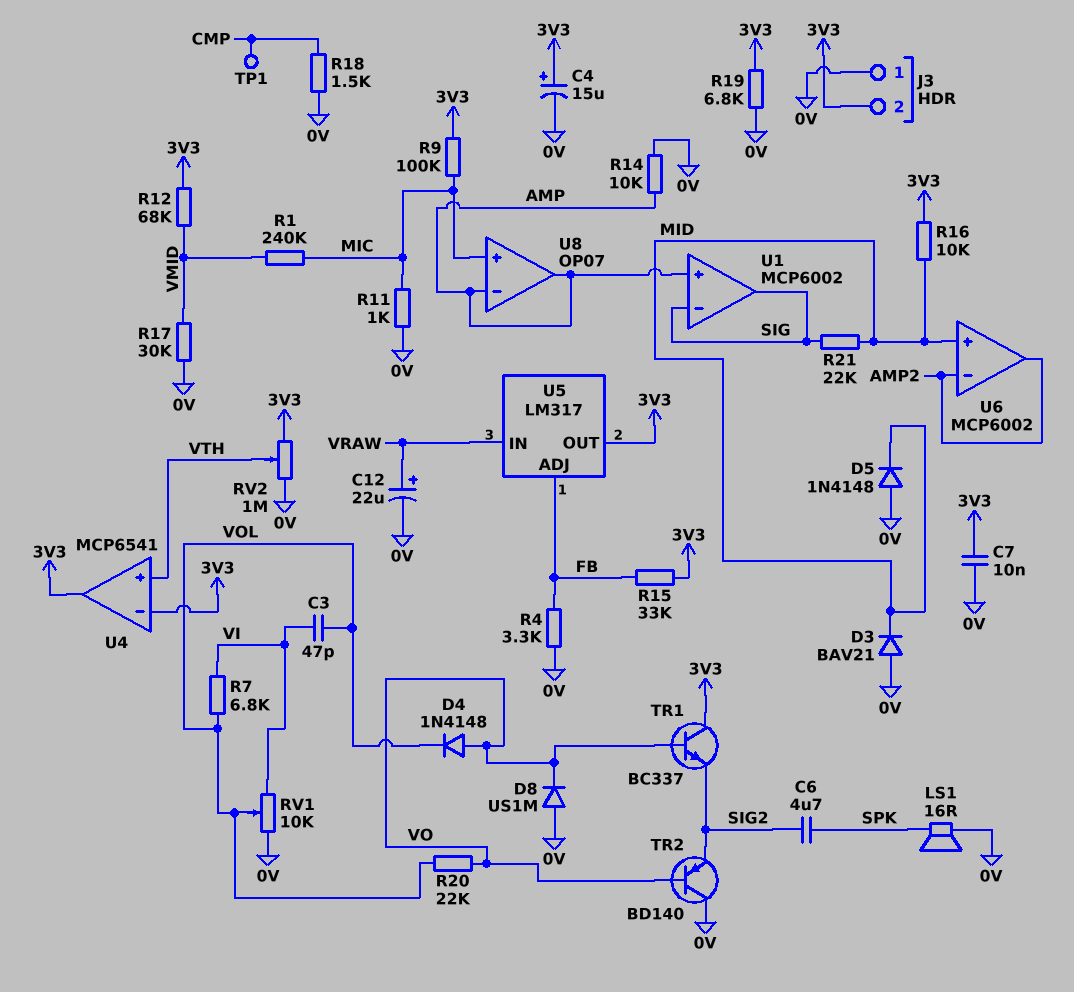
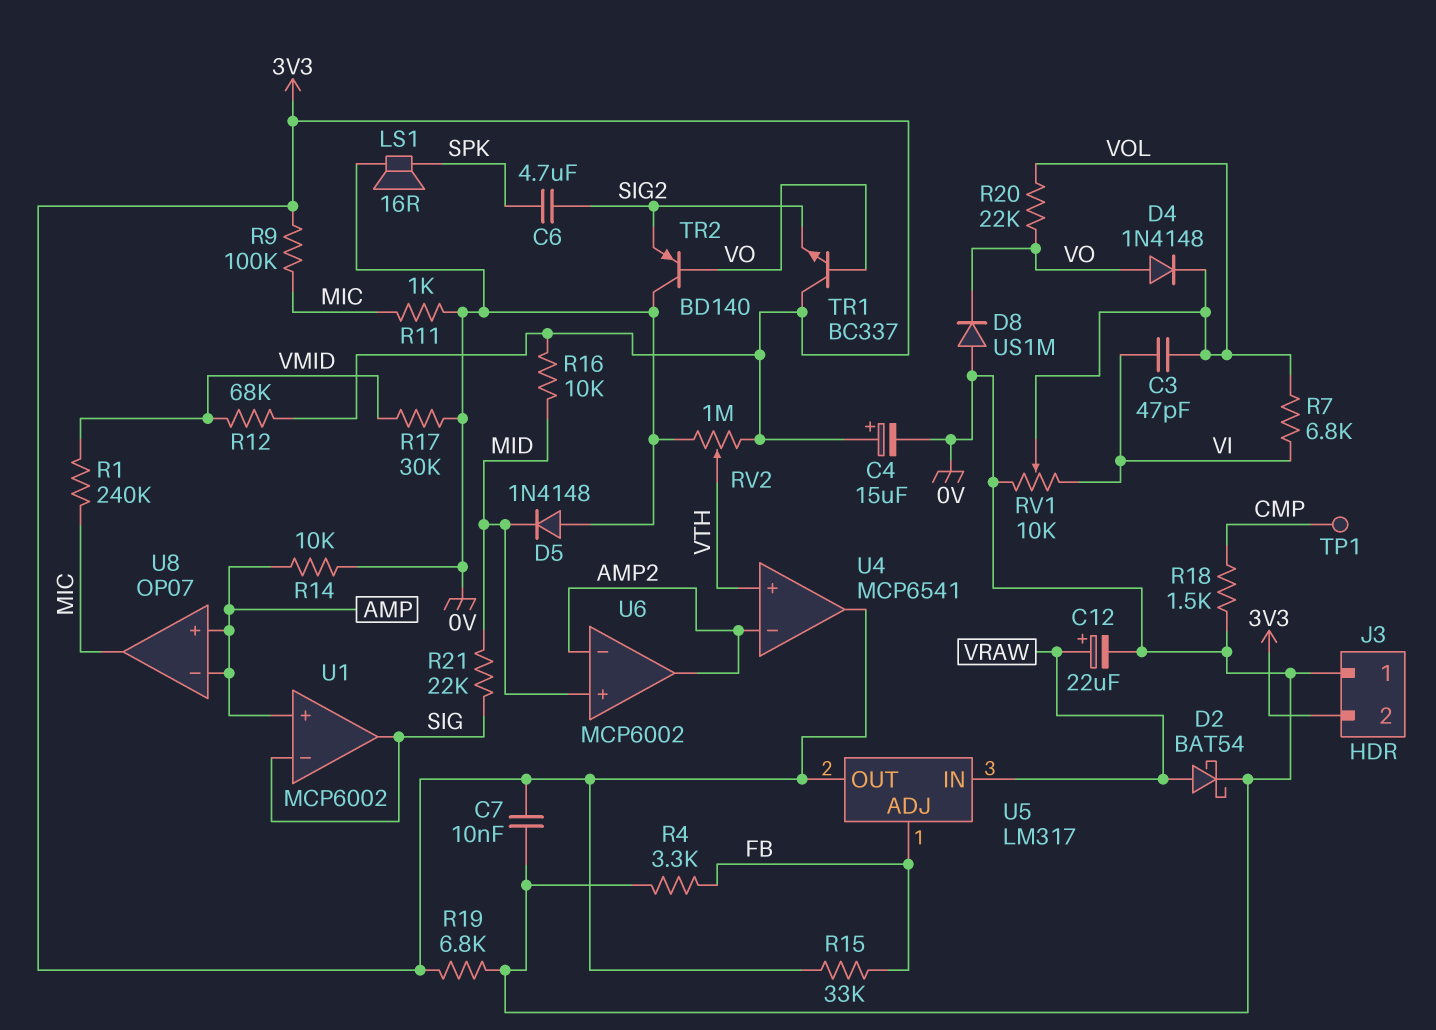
D2: none -> schottky BAT54 (A VRAW, K 0V)
D3: diode BAV21 (A 0V, K MID) -> none
U4 pin in-: 3V3 -> AMP2
U8 pin in+: MIC -> AMP
U8 pin out: AMP -> MIC

